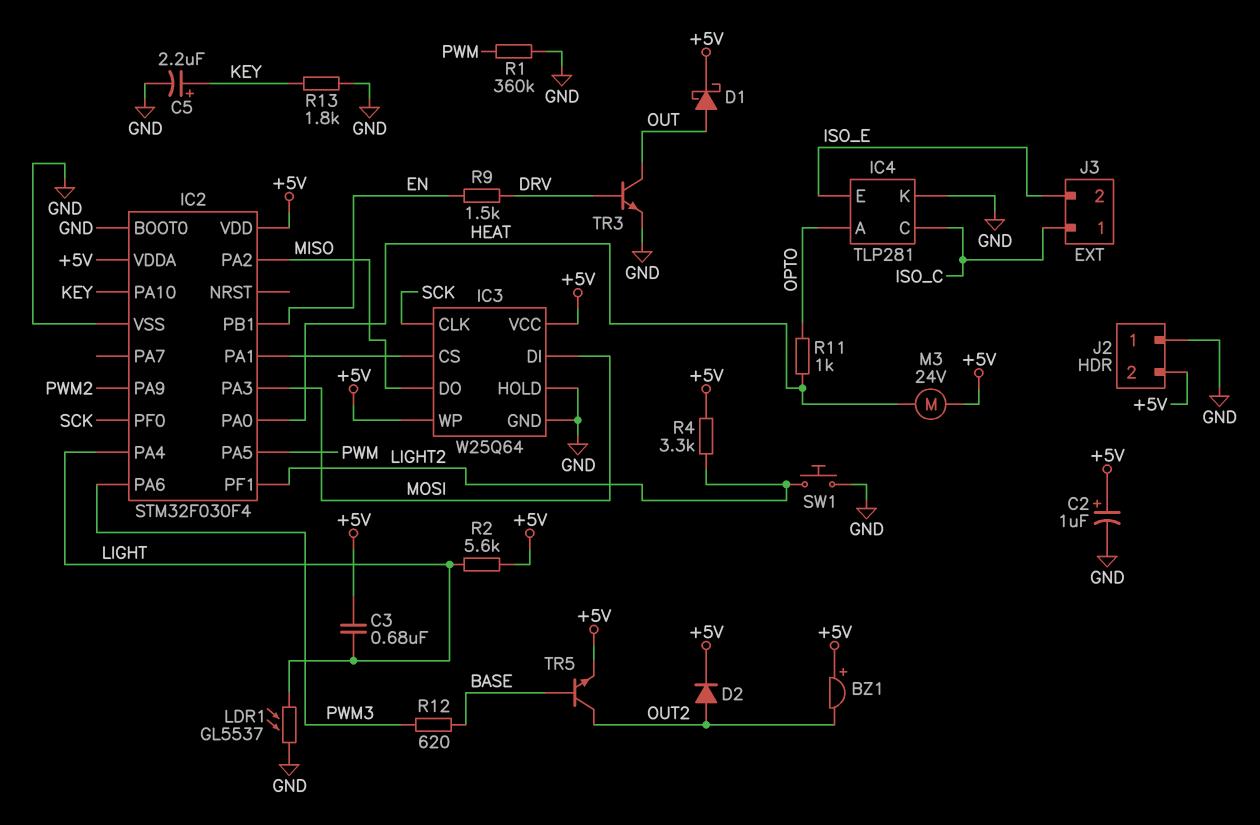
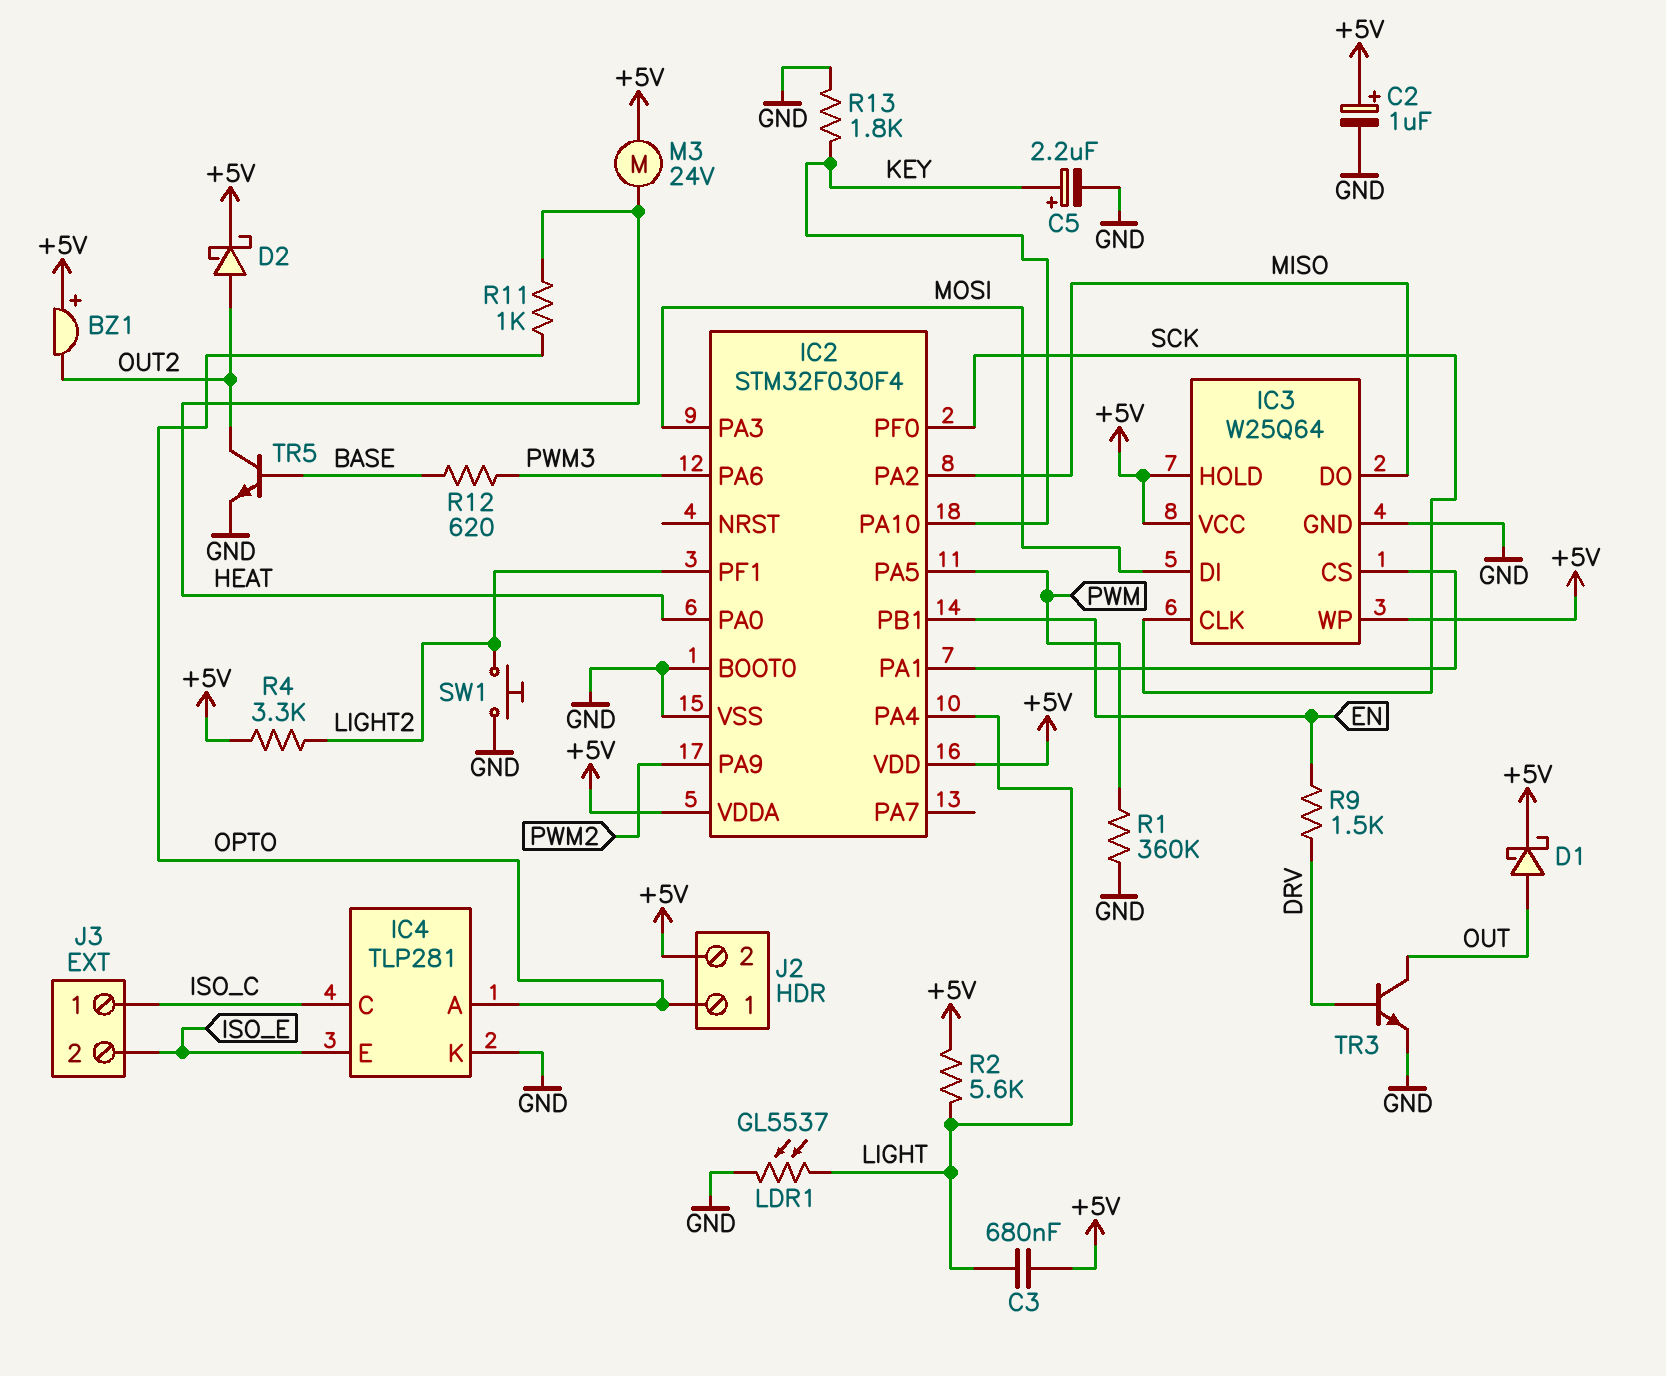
D2: diode (A OUT2, K +5V) -> schottky (A OUT2, K +5V)
IC3 pin HOLD: GND -> +5V
J2 pin 1: GND -> OPTO
TR5: NPN (B BASE, C OUT2, E +5V) -> NPN (B BASE, C OUT2, E GND)

